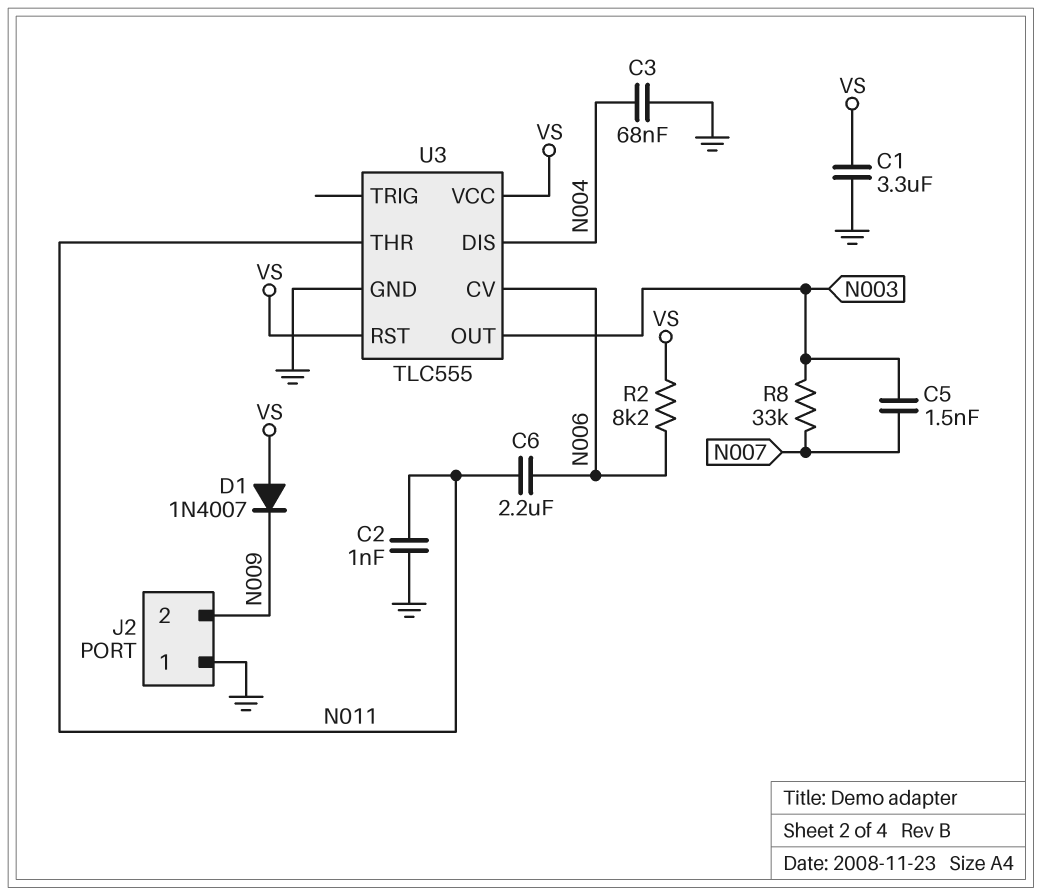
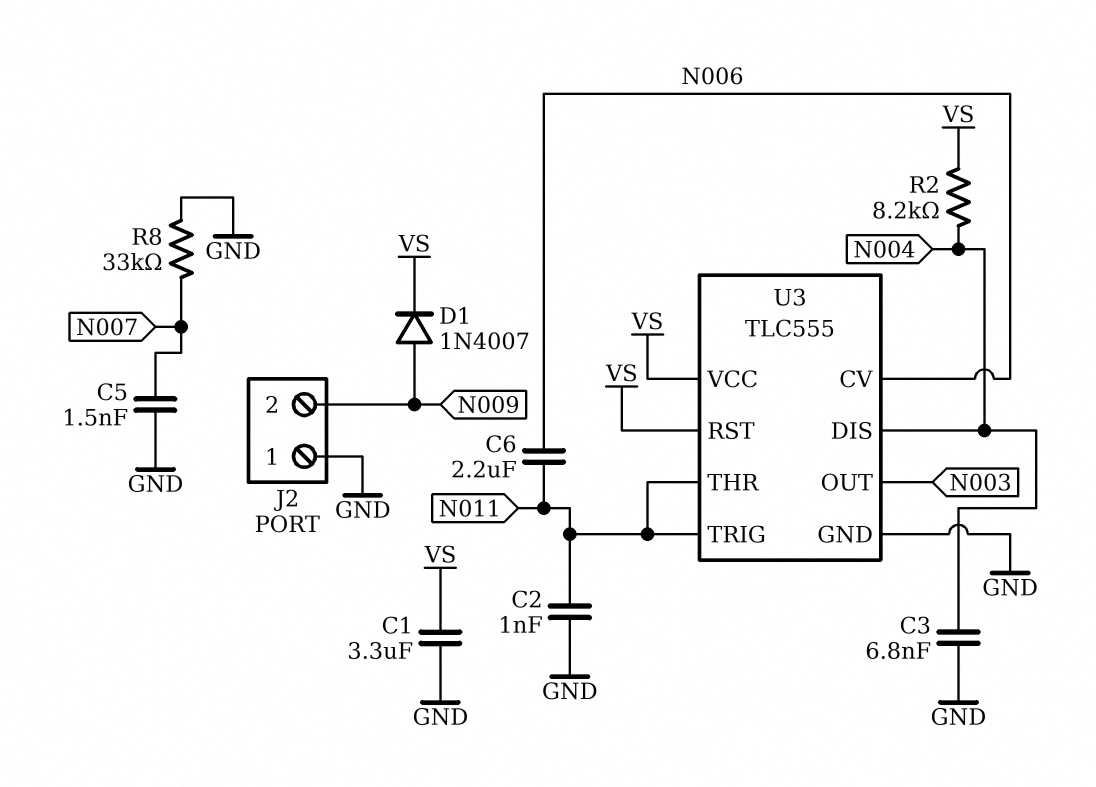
C3: 68nF (GND, N004) -> 6.8nF (GND, N004)
C5: 1.5nF (N003, N007) -> 1.5nF (GND, N007)
D1: diode 1N4007 (A VS, K N009) -> diode 1N4007 (A N009, K VS)
R2: 8.2k (N006, VS) -> 8.2k (N004, VS)
R8: 33k (N003, N007) -> 33k (GND, N007)
U3 pin TRIG: none -> N011

